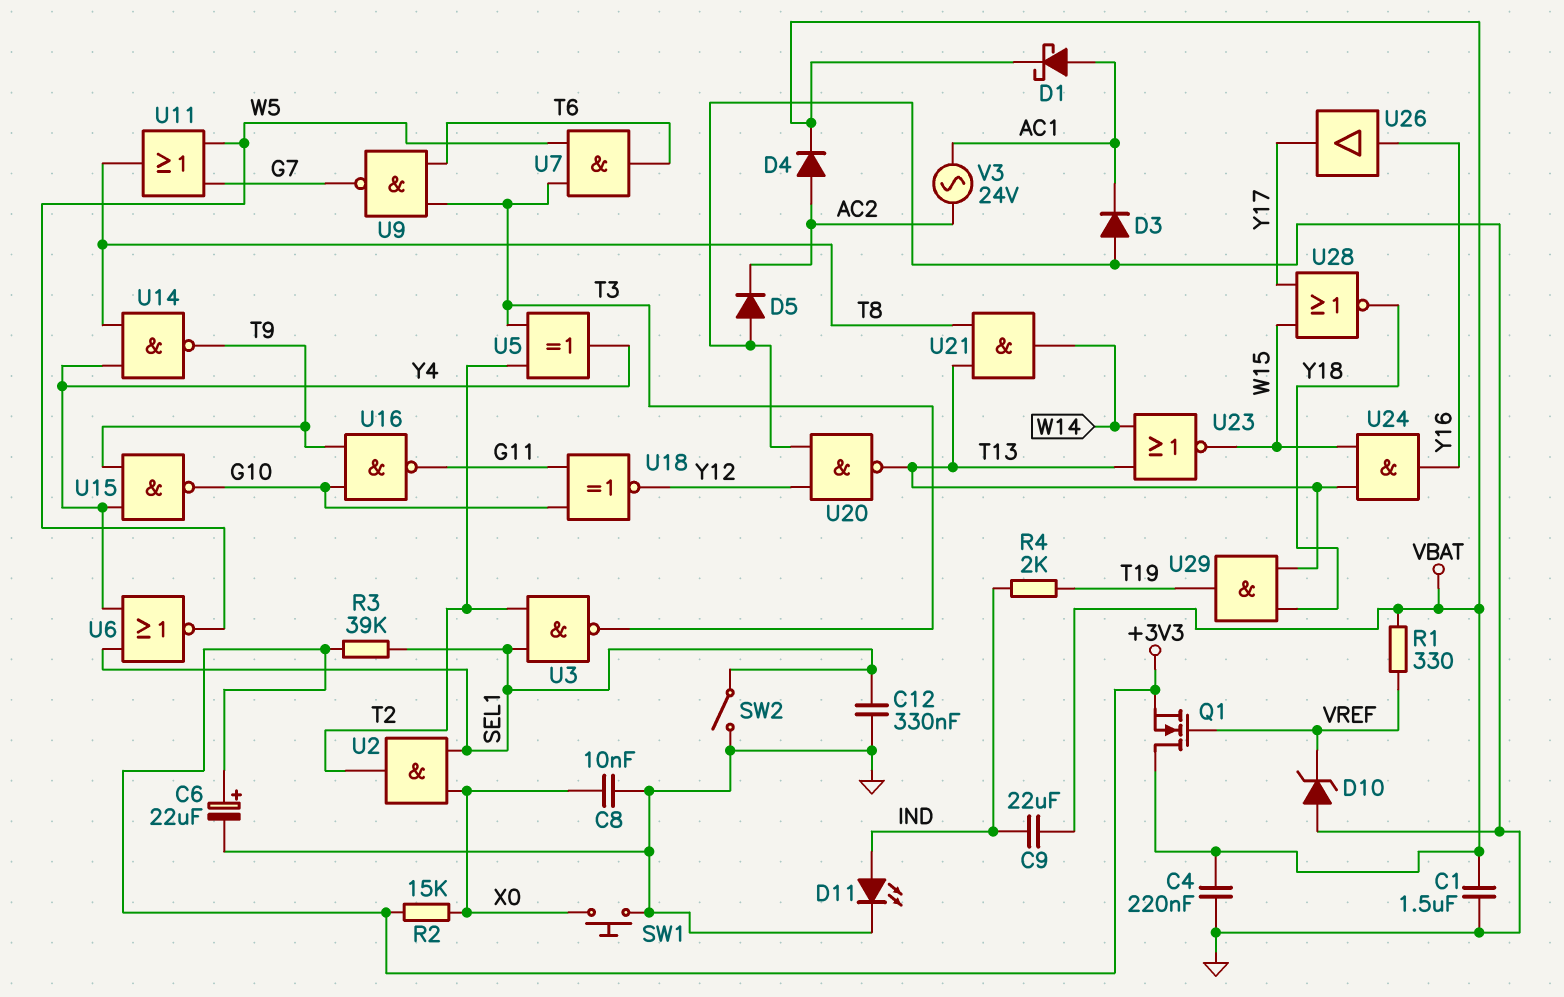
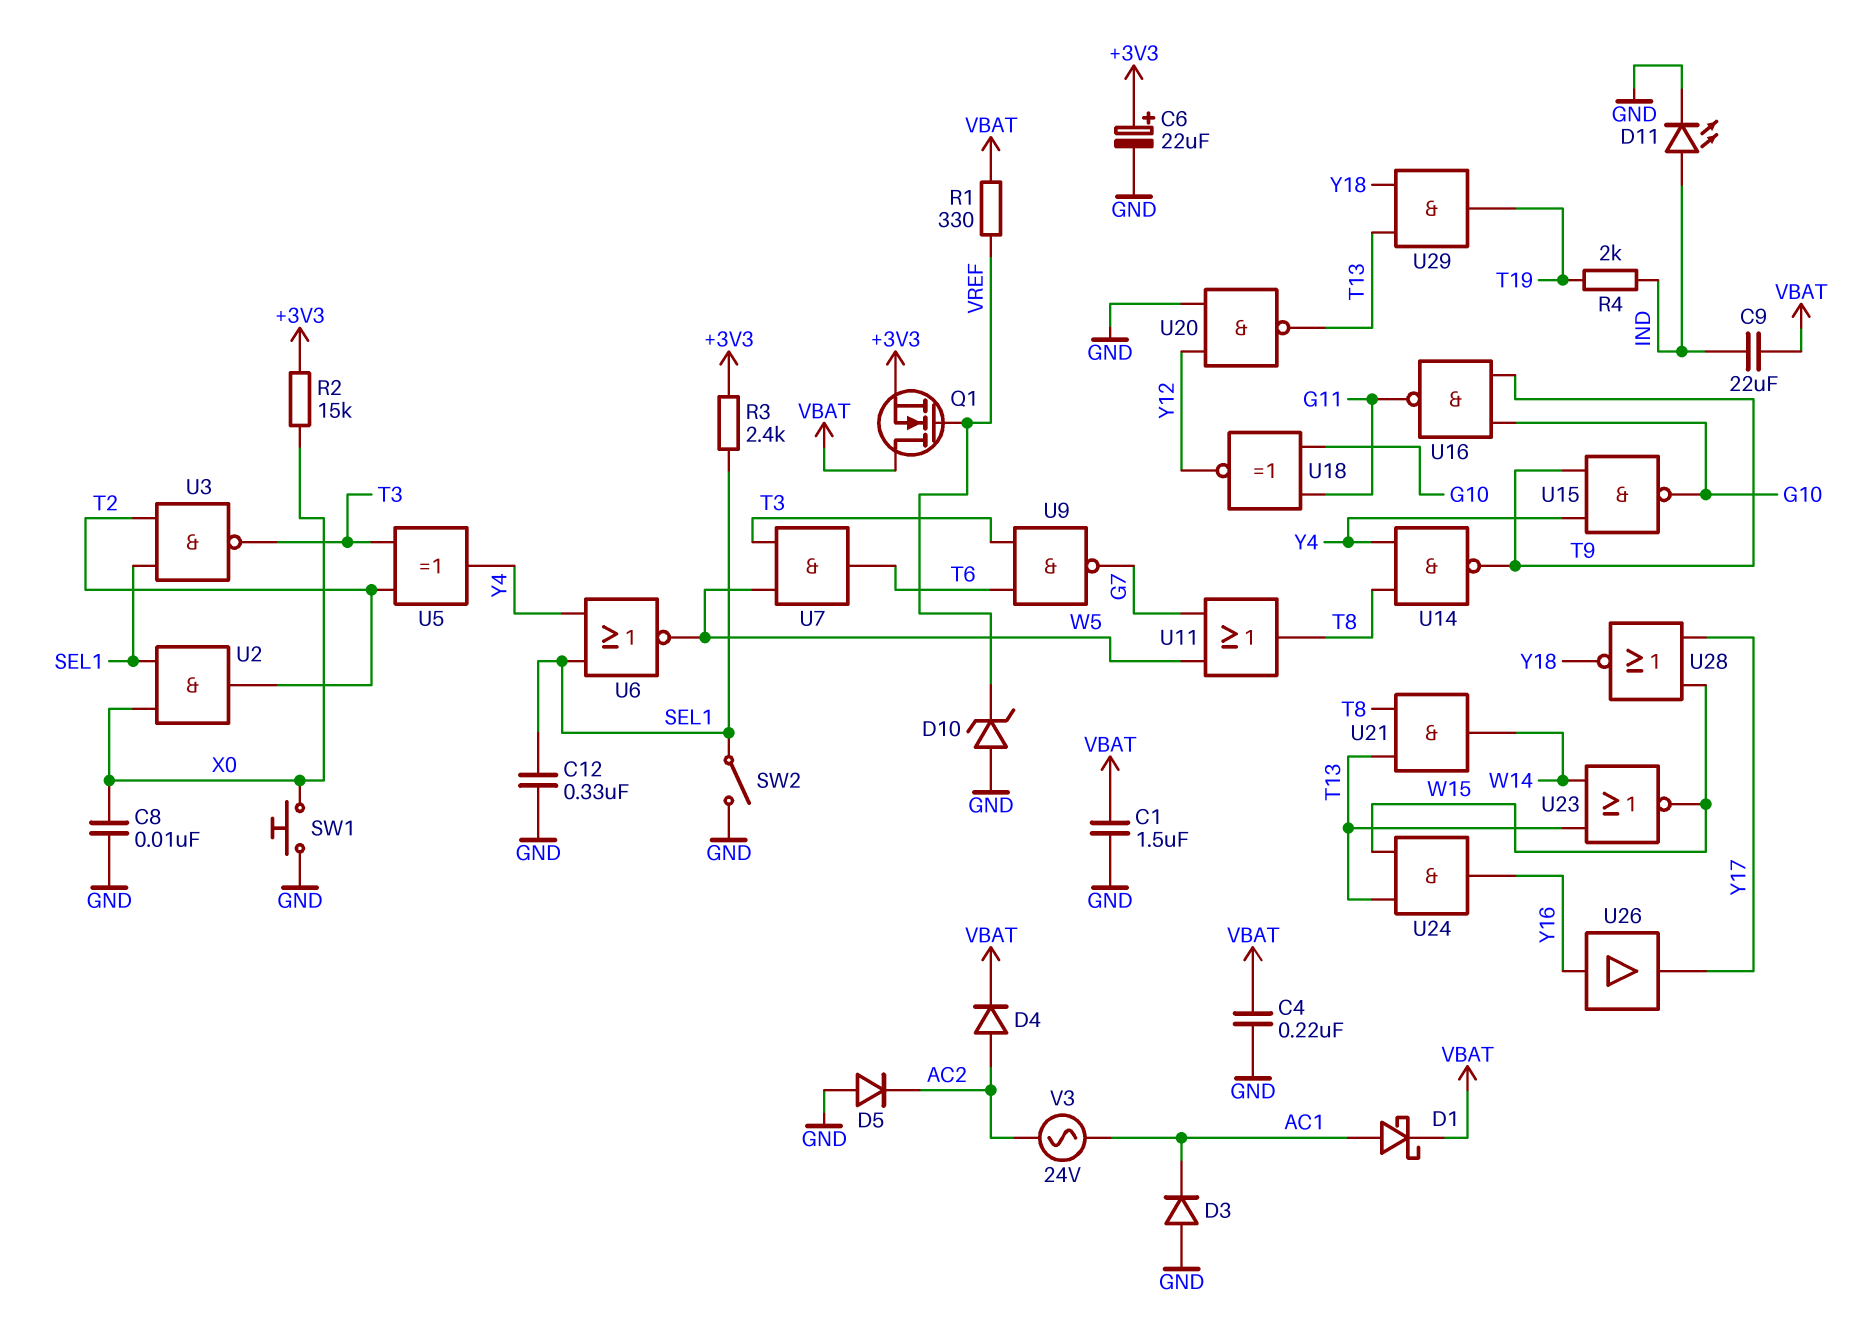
R3: 39k (+3V3, SEL1) -> 2.4k (+3V3, SEL1)

